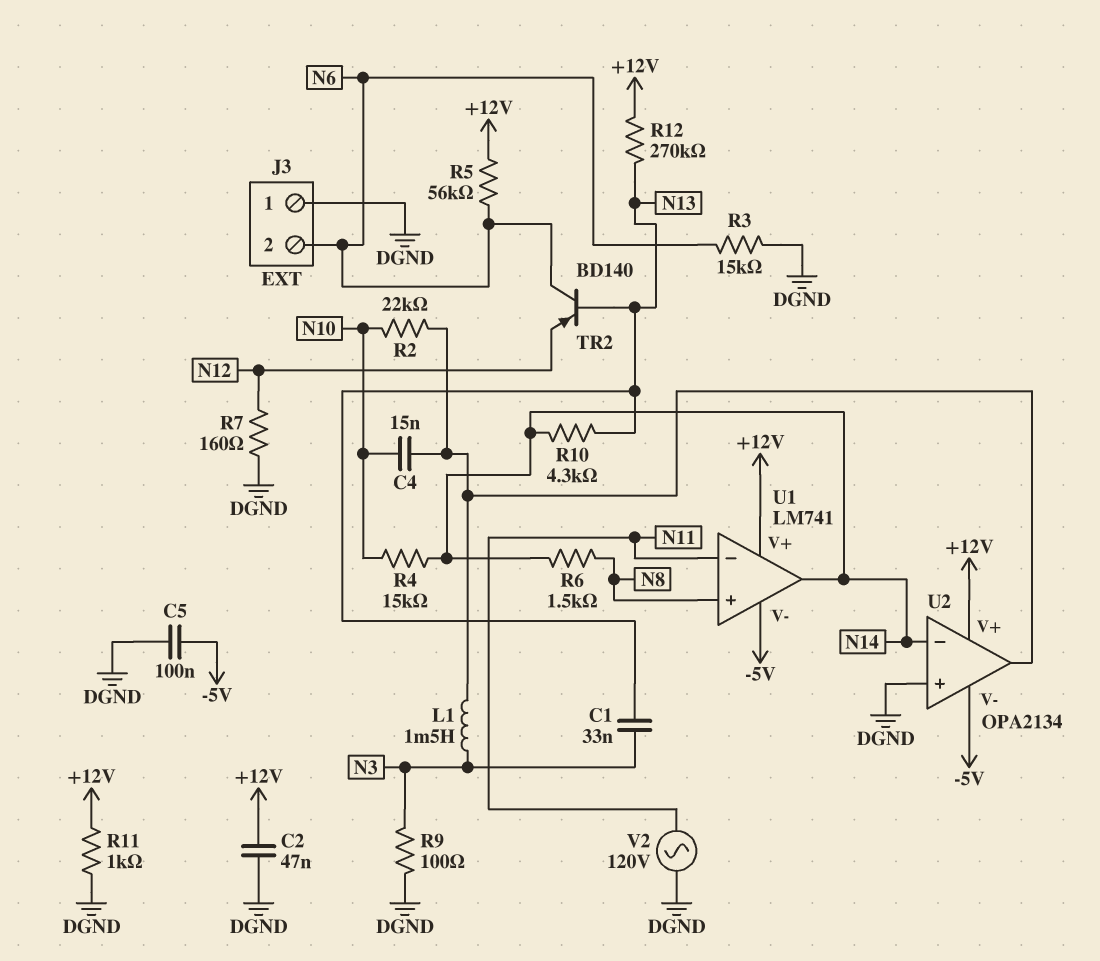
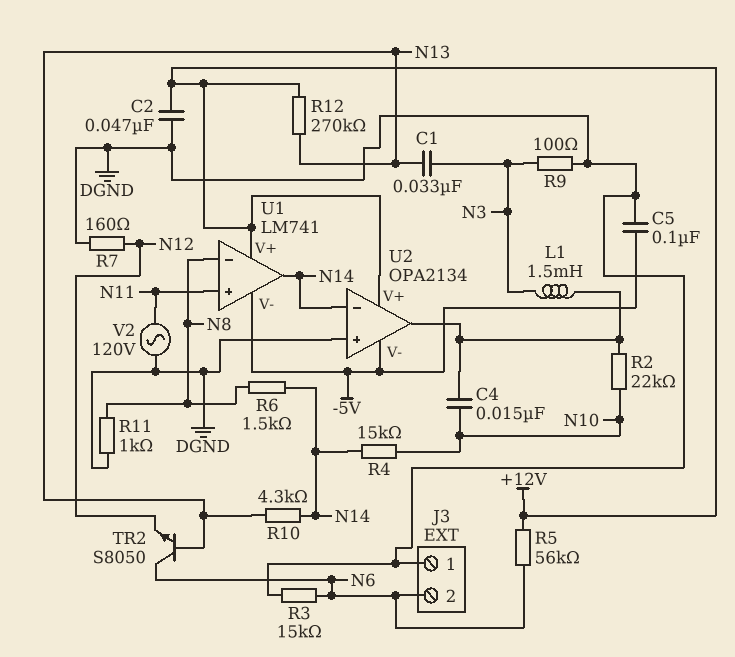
R11: 1k (+12V, DGND) -> 1k (DGND, N8)
TR2: PNP BD140 (B N13, C N6, E N12) -> NPN S8050 (B N13, C N6, E N12)
U1 pin in+: N8 -> N11
U1 pin in-: N11 -> N8

